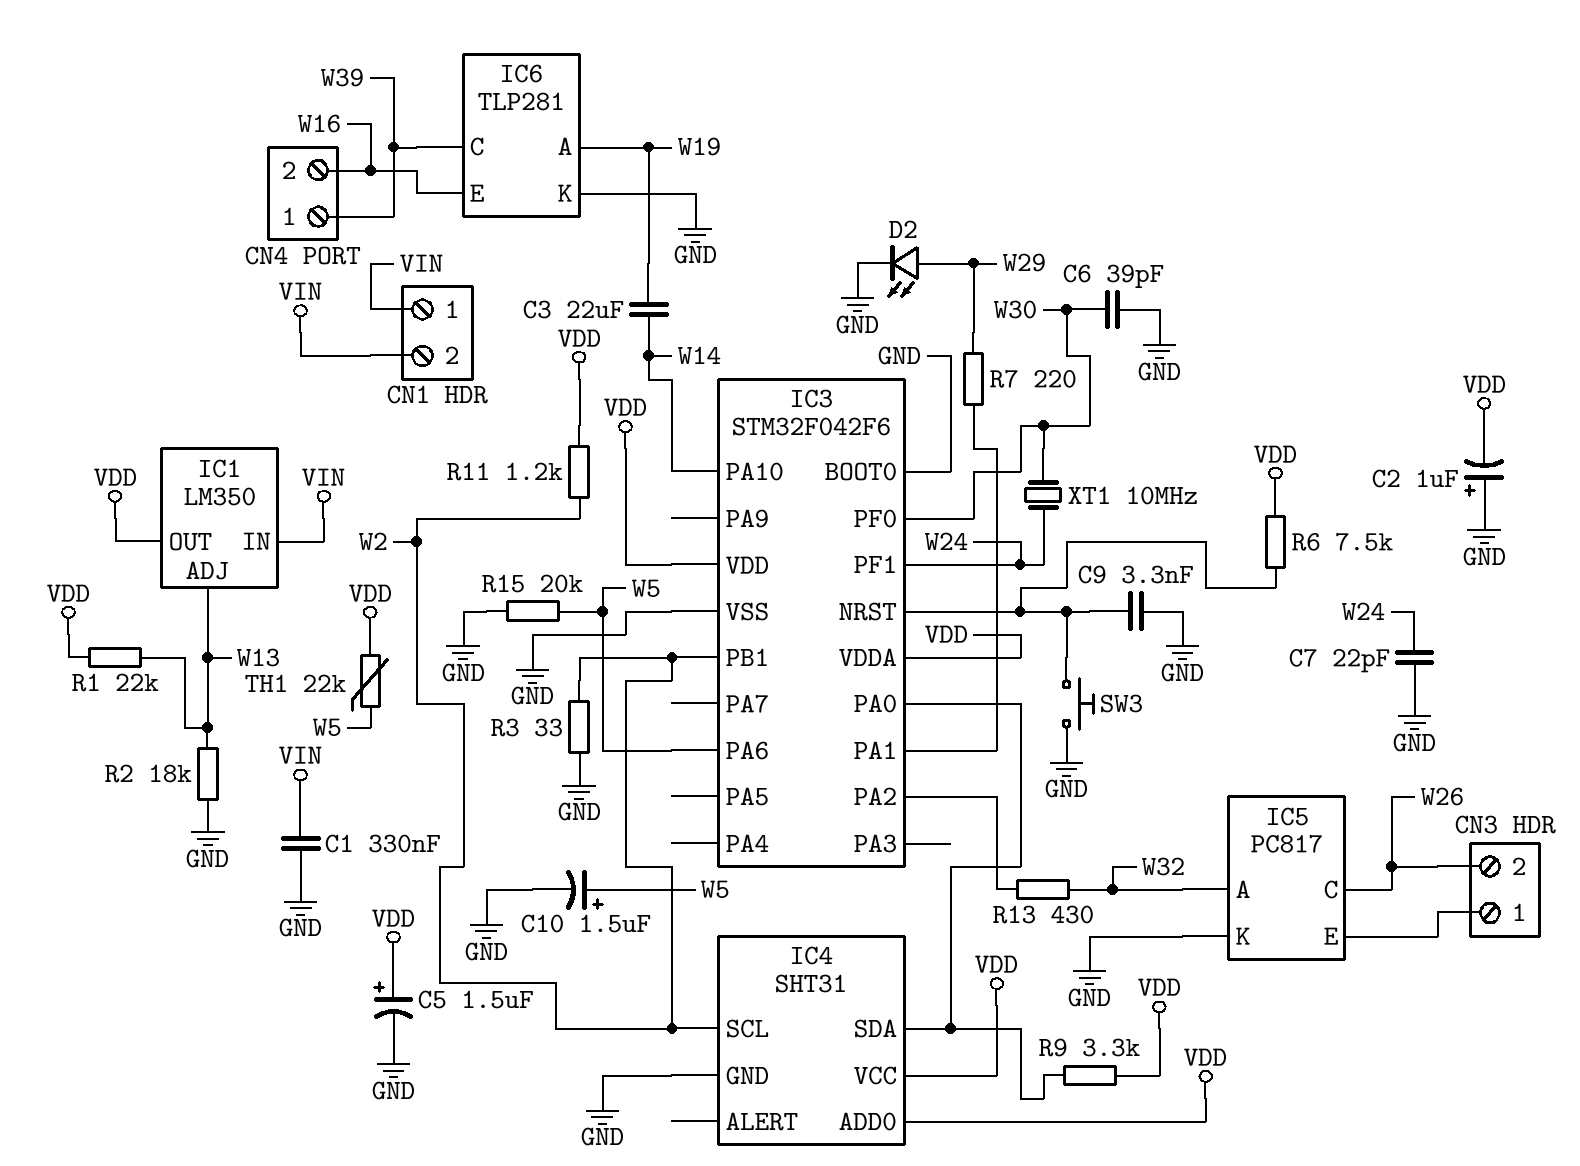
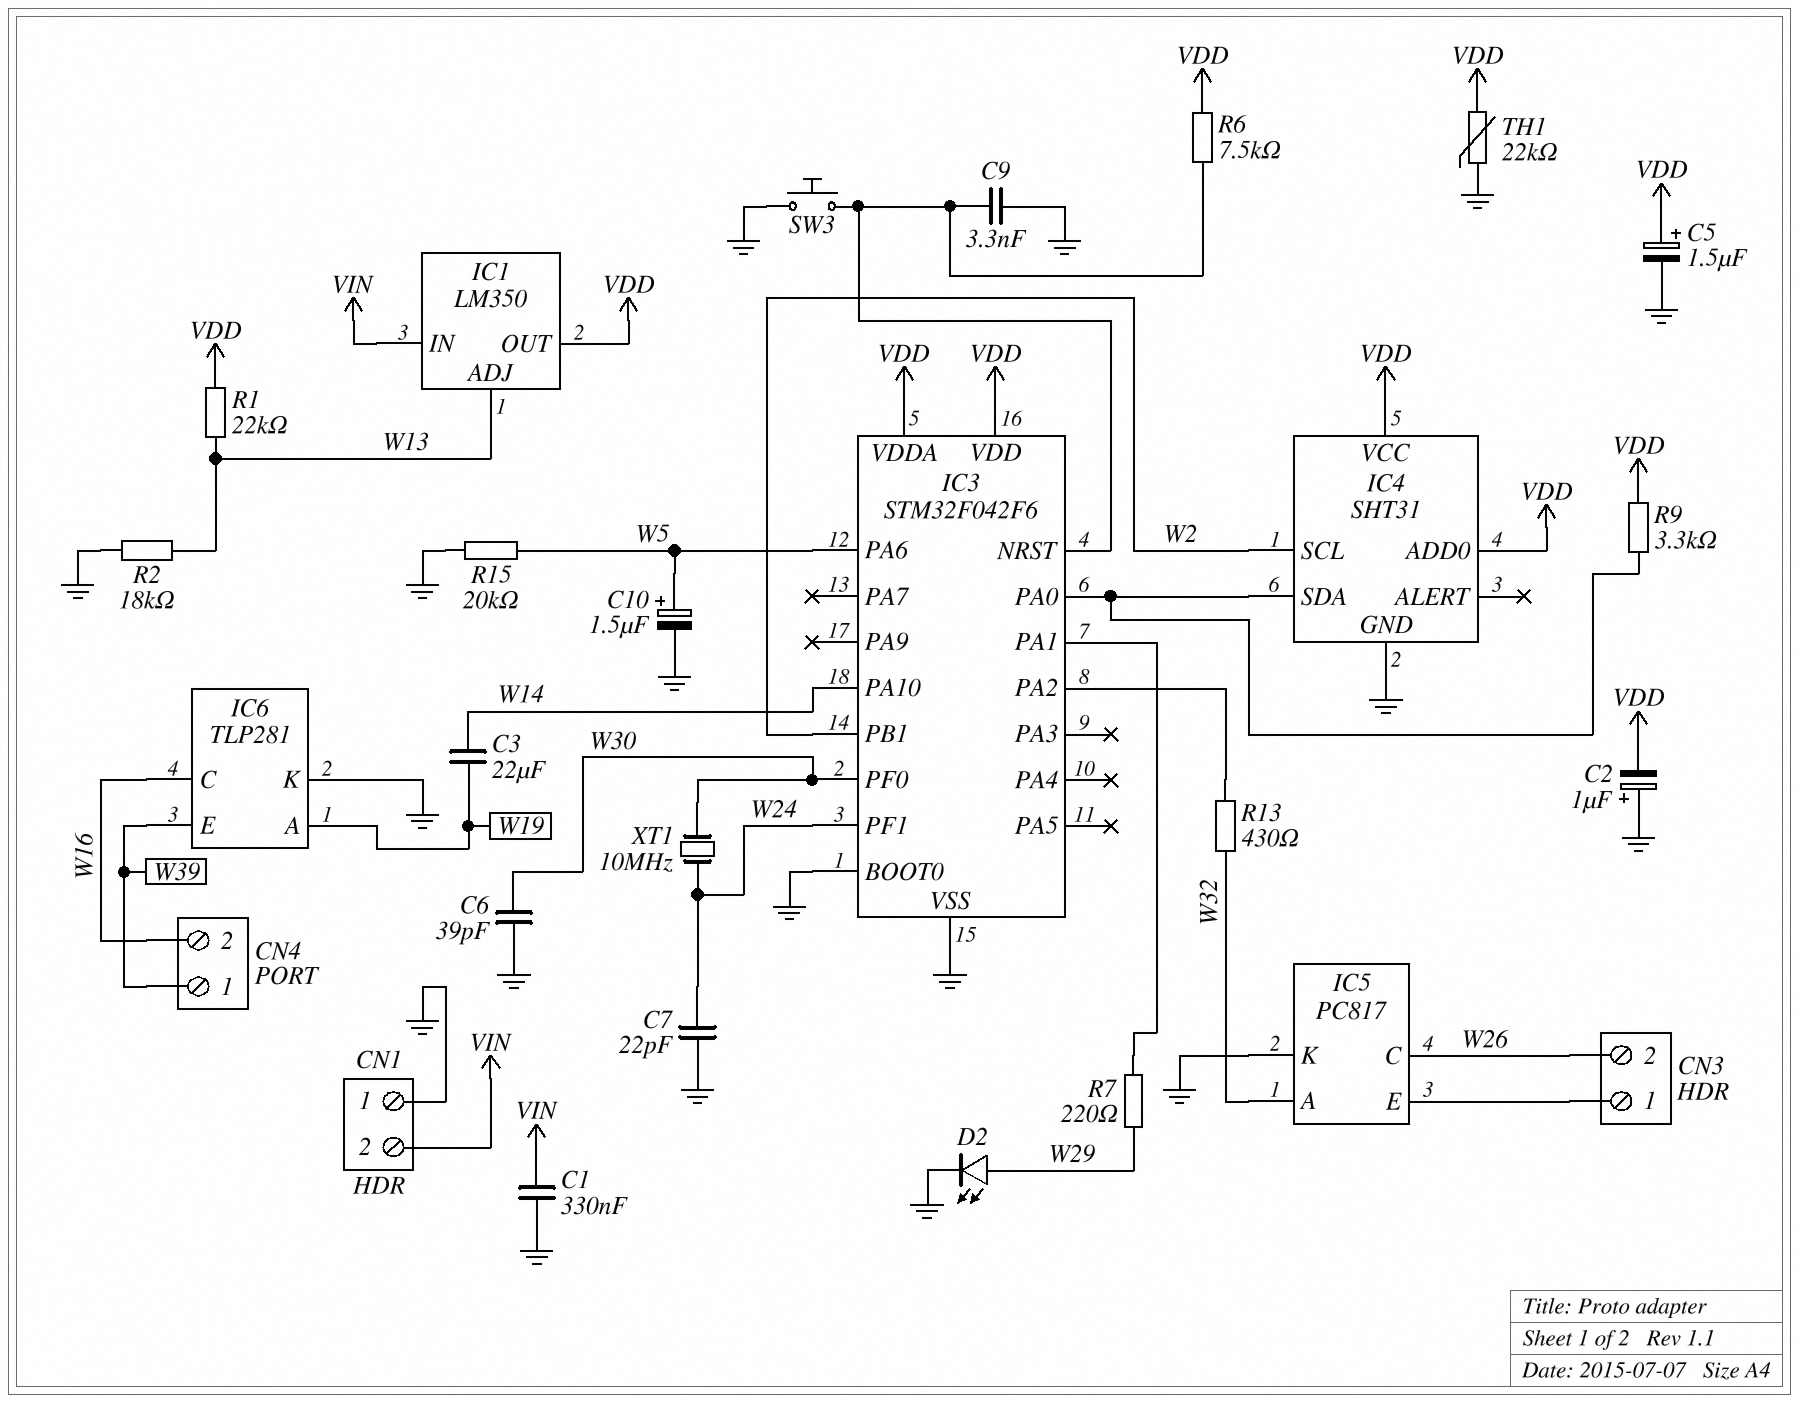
CN1 pin 1: VIN -> GND
IC6 pin C: W39 -> W16
IC6 pin E: W16 -> W39
R3: 33 (GND, W2) -> none
R11: 1.2k (VDD, W2) -> none
TH1: 22k (VDD, W5) -> 22k (GND, VDD)

